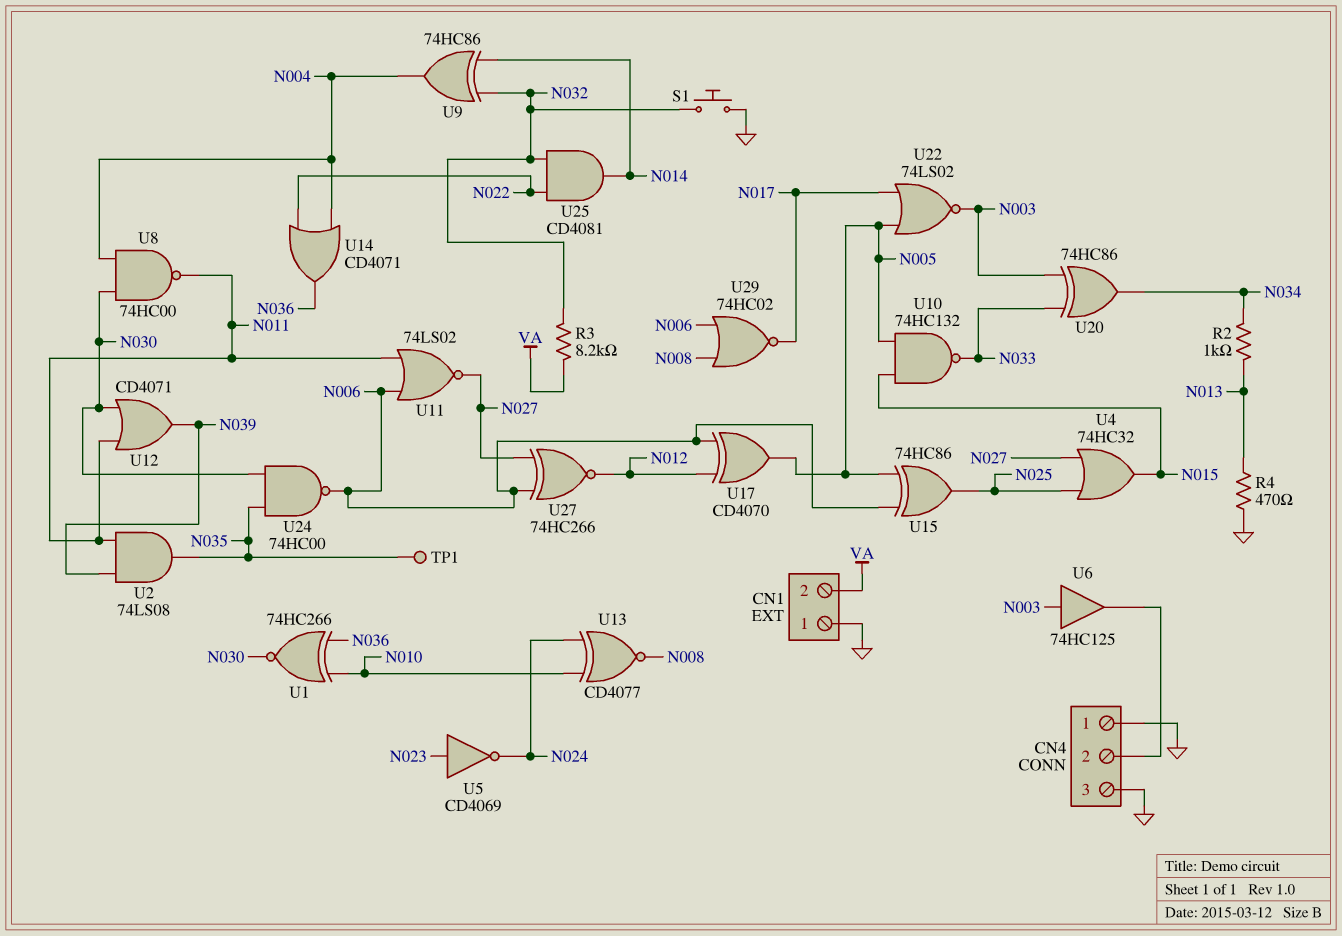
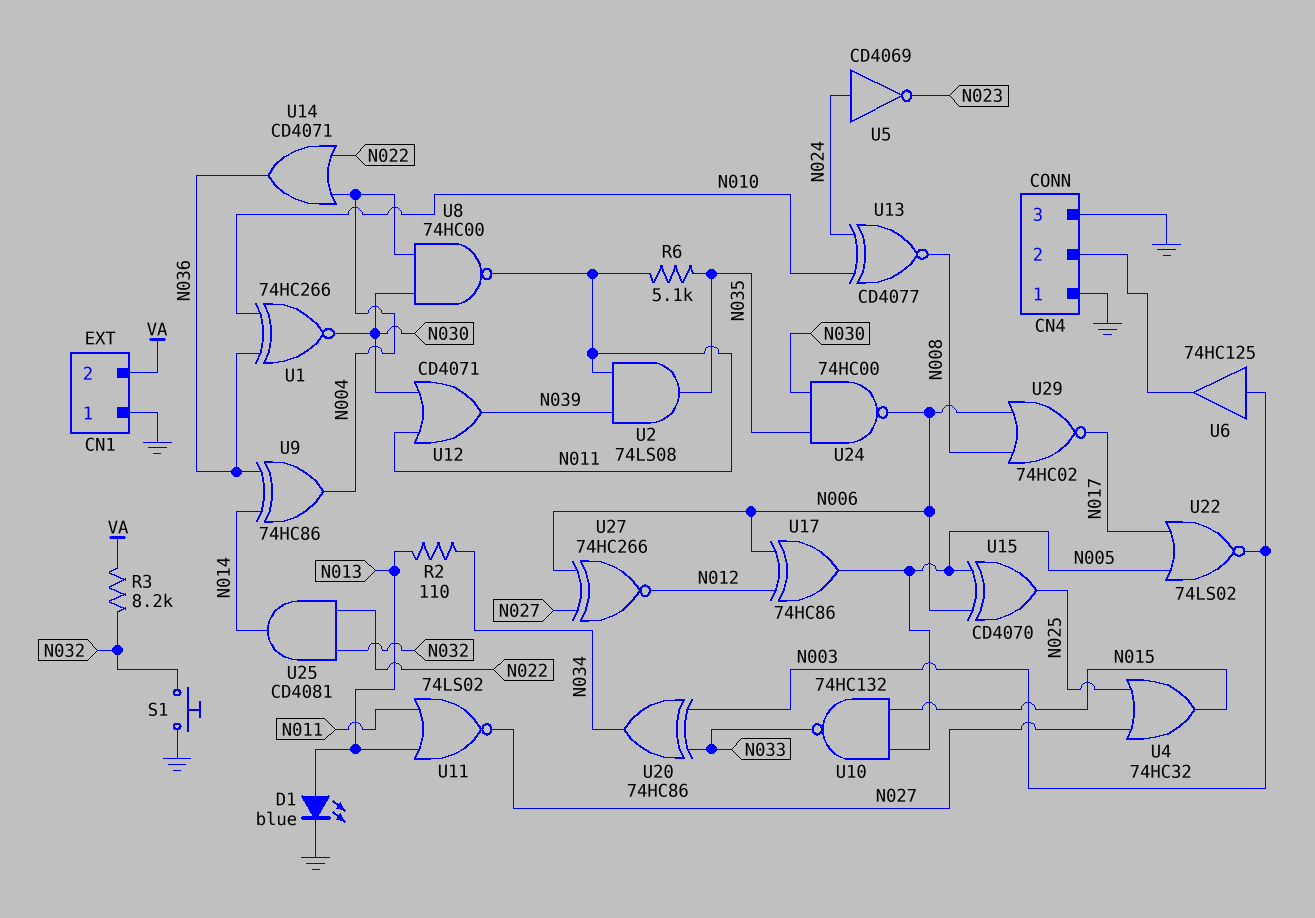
D1: none -> LED blue (A N013, K GND)
R2: 1k (N013, N034) -> 110 (N013, N034)
R4: 470 (GND, N013) -> none
R6: none -> 5.1k (N011, N035)
TP1: test point (N035) -> none
U5: NOT CD4069 (in N023, out N024) -> NOT CD4069 (in N024, out N023)
U9: XOR 74HC86 (in N014, in N032, out N004) -> XOR 74HC86 (in N014, in N036, out N004)
U11: NOR 74LS02 (in N006, in N011, out N027) -> NOR 74LS02 (in N011, in N013, out N027)
U15: XOR 74HC86 (in N005, in N006, out N025) -> XOR CD4070 (in N005, in N006, out N025)
U17: XOR CD4070 (in N006, in N012, out N005) -> XOR 74HC86 (in N006, in N012, out N005)

